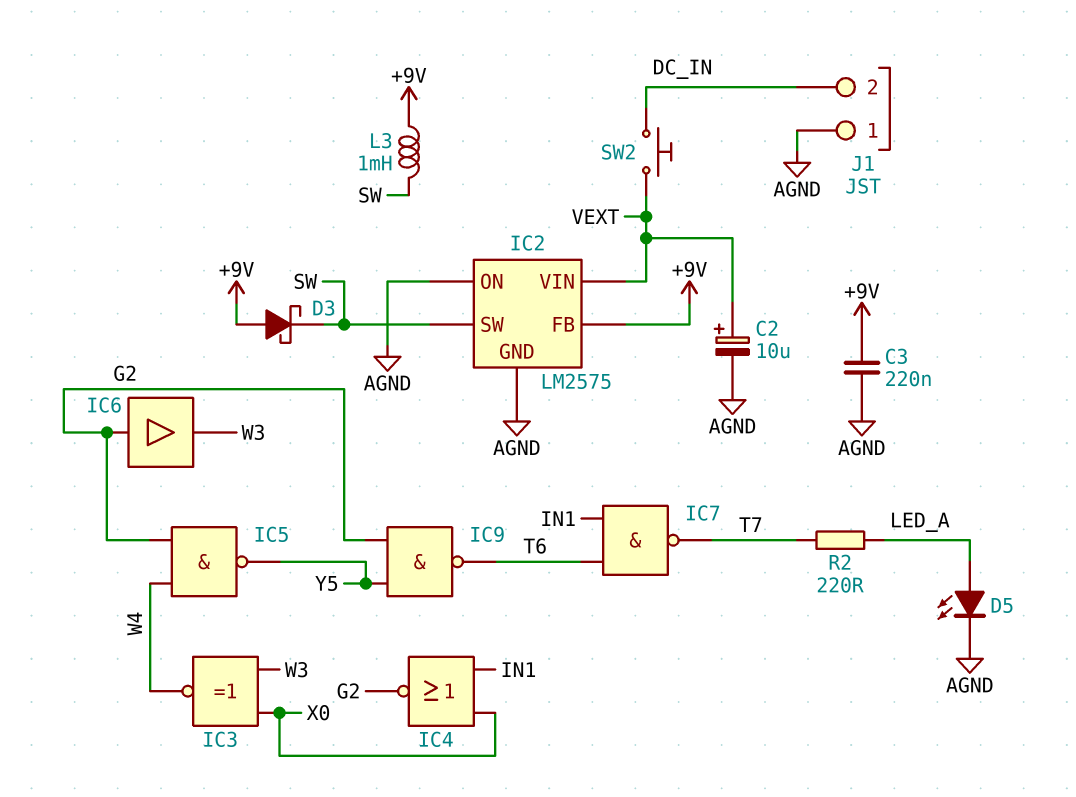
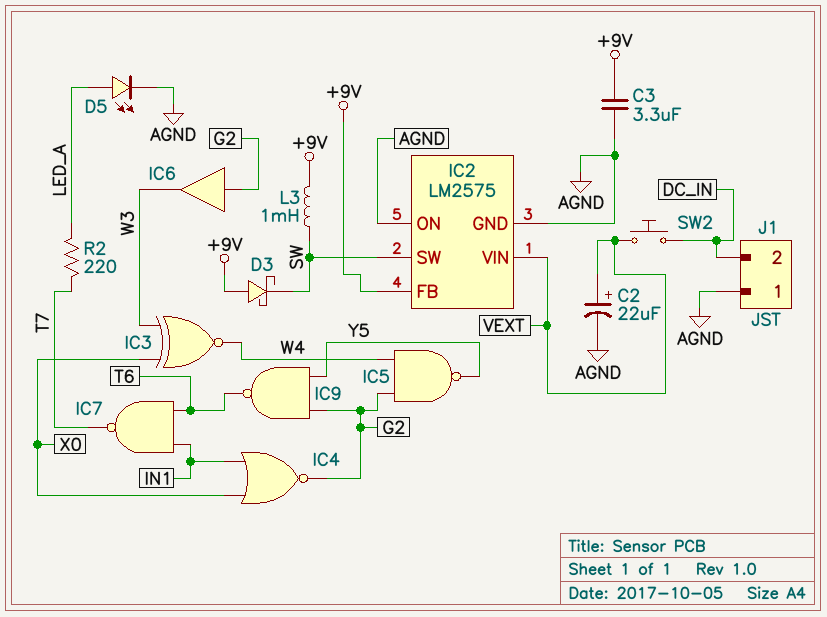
C2: 10uF (plus VEXT, minus AGND) -> 22uF (plus VEXT, minus AGND)
C3: 220nF (+9V, AGND) -> 3.3uF (+9V, AGND)

